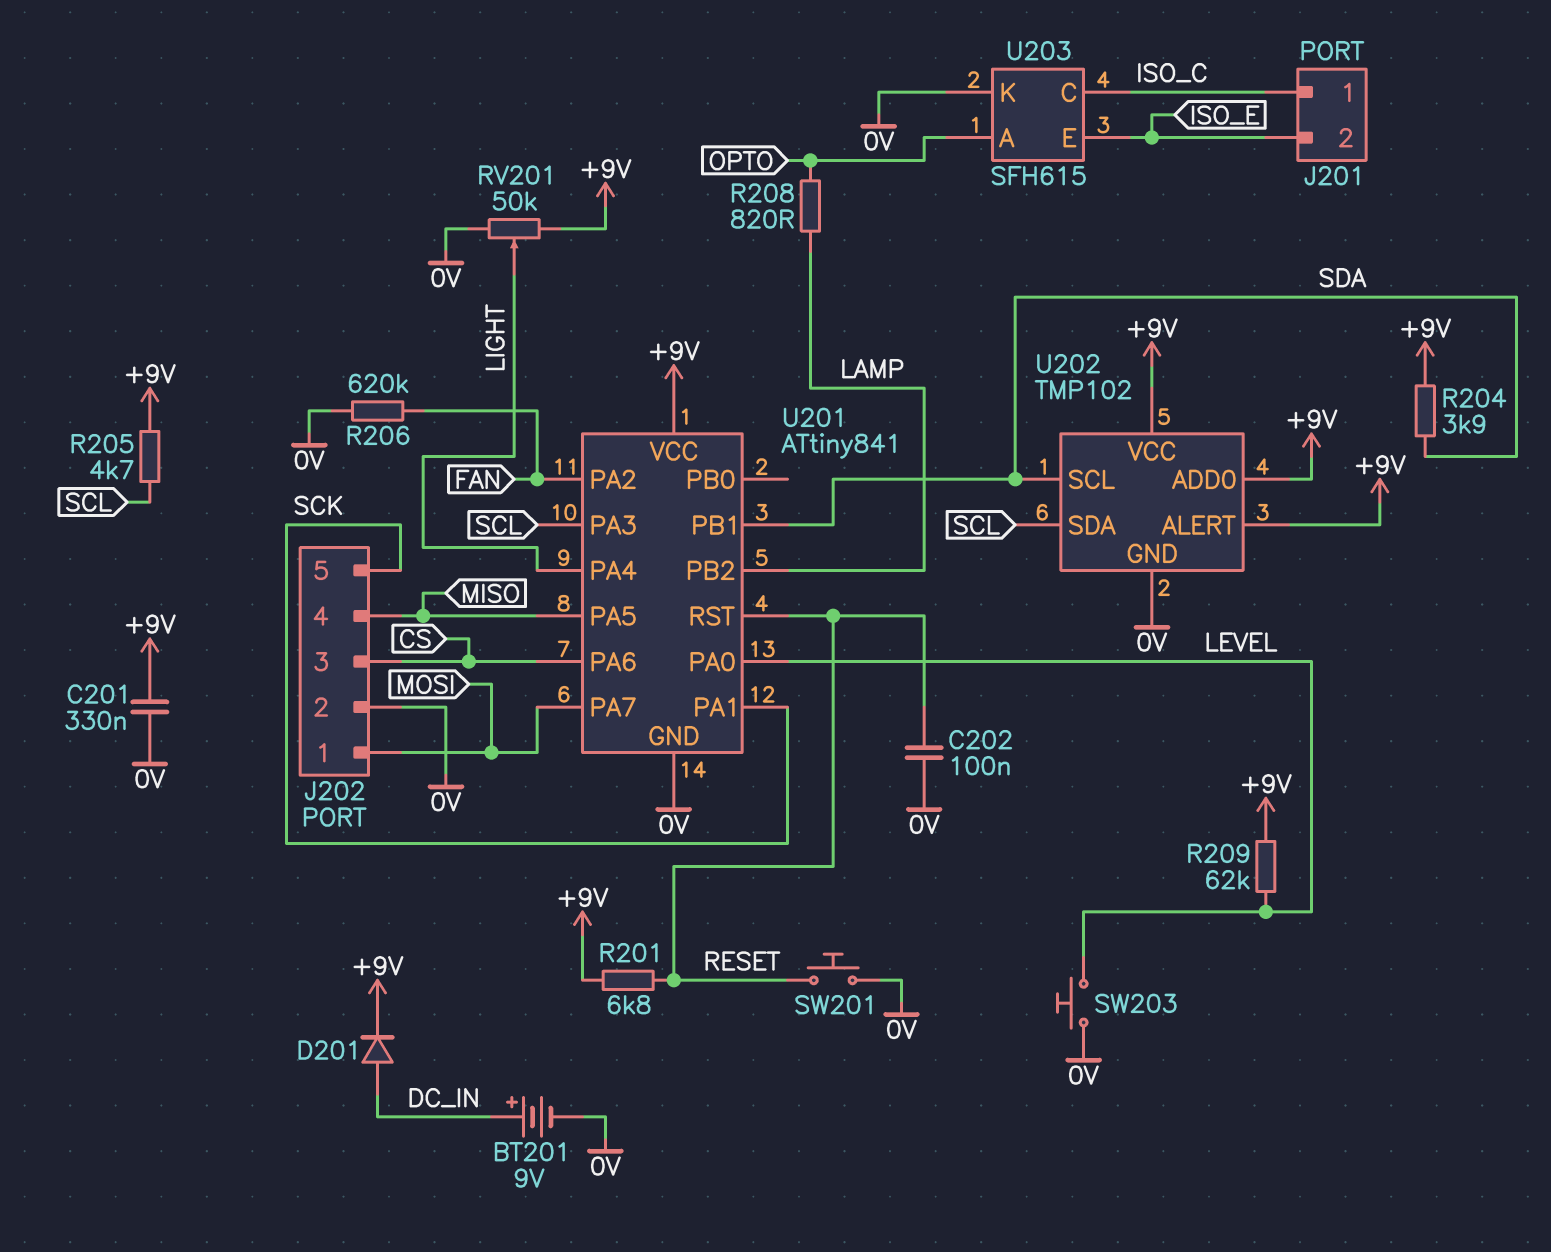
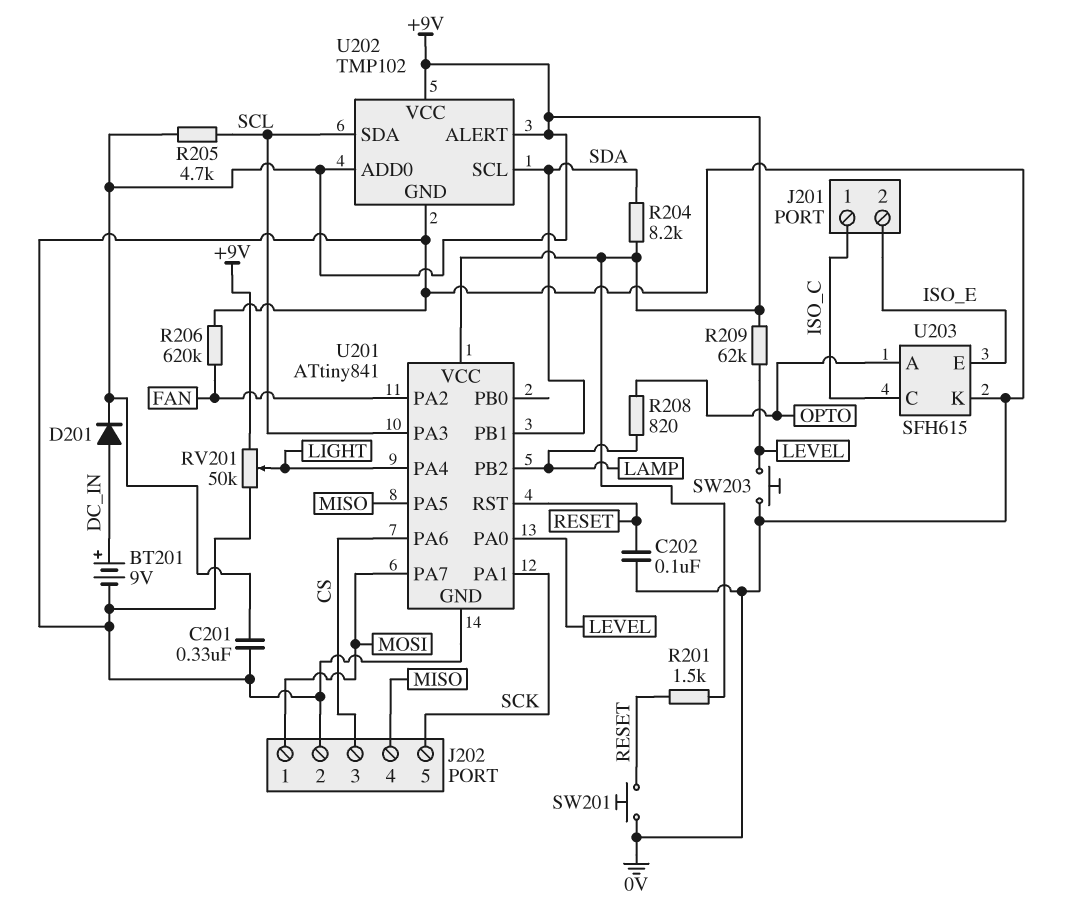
R201: 6.8k (+9V, RESET) -> 1.5k (+9V, RESET)
R204: 3.9k (+9V, SDA) -> 8.2k (+9V, SDA)

